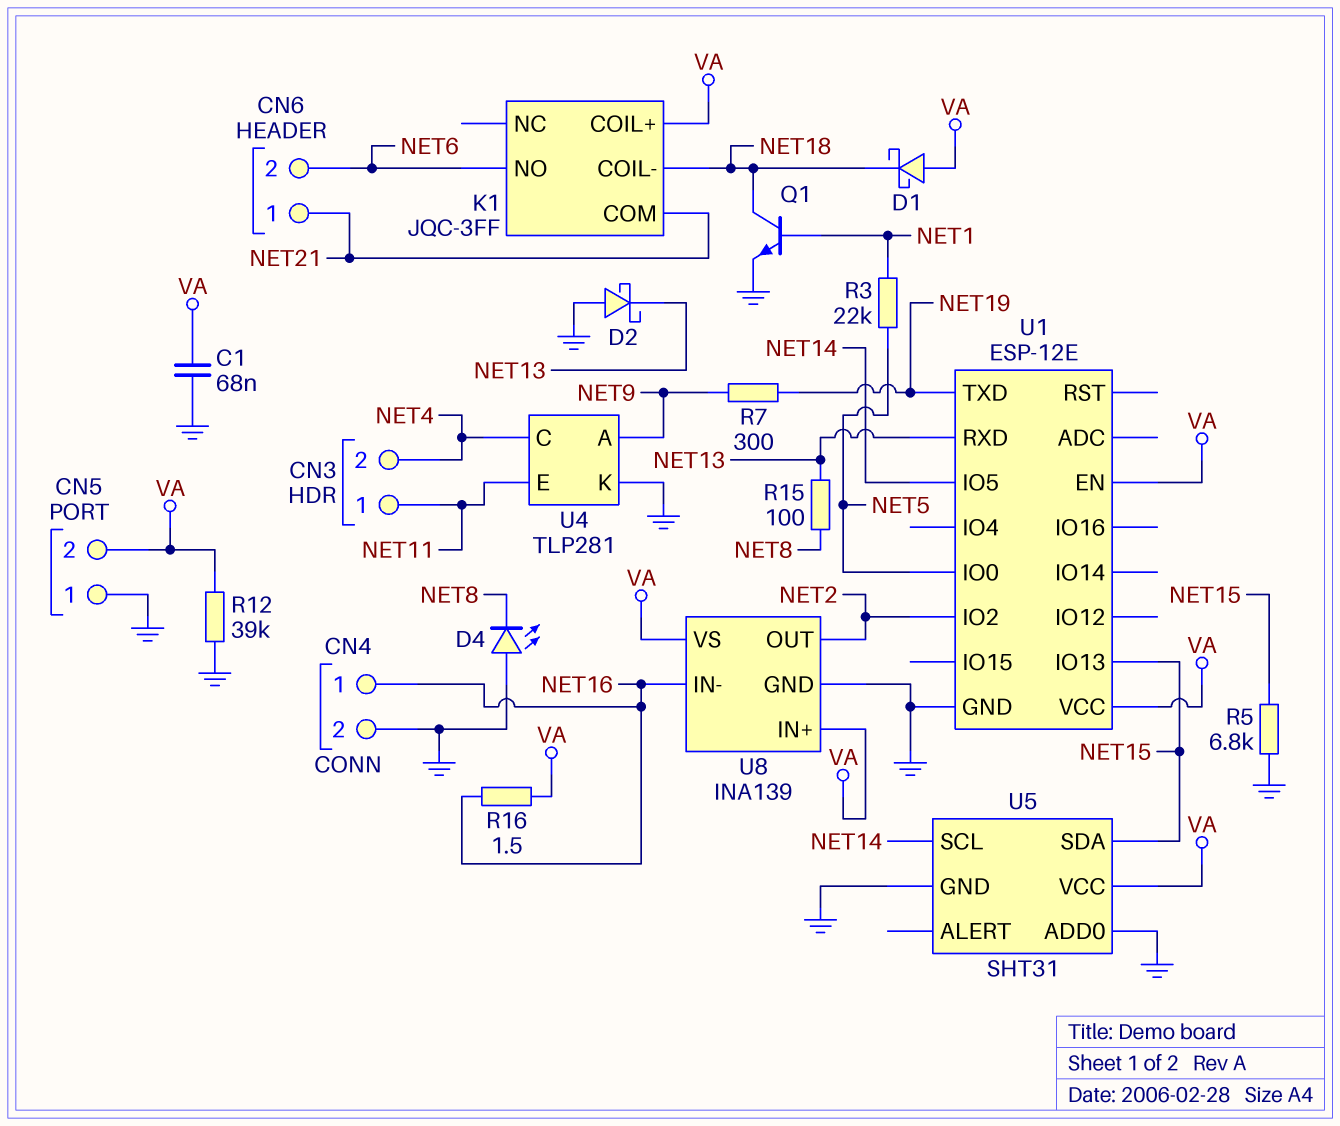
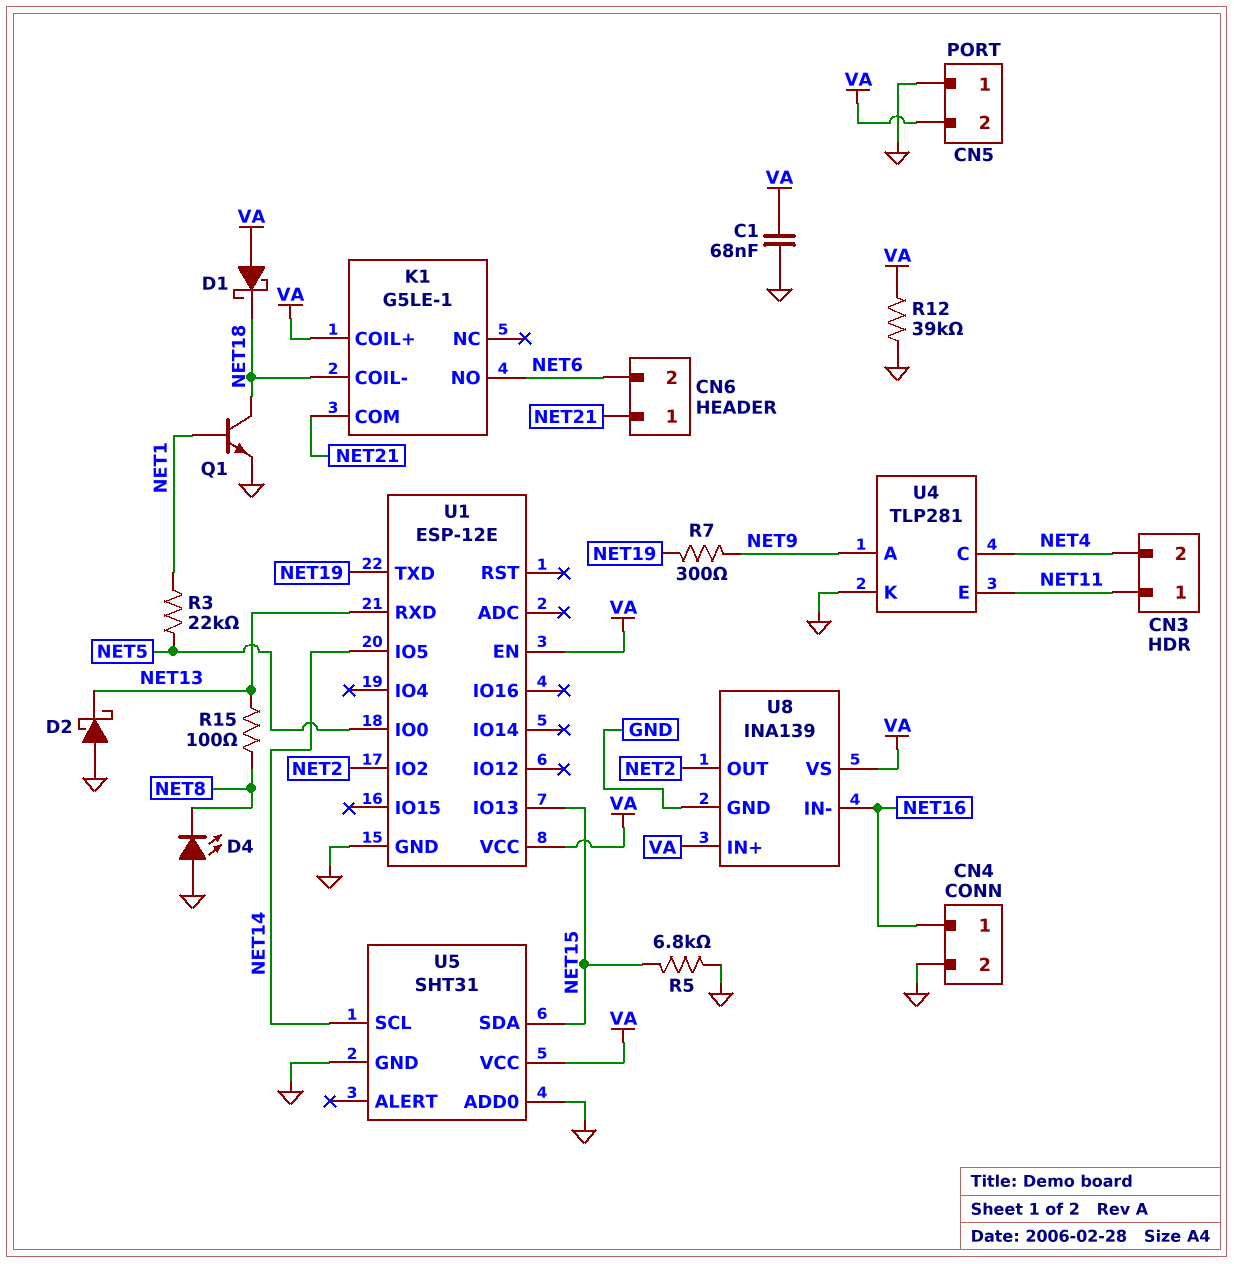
K1: JQC-3FF -> G5LE-1
R16: 1.5 (NET16, VA) -> none

